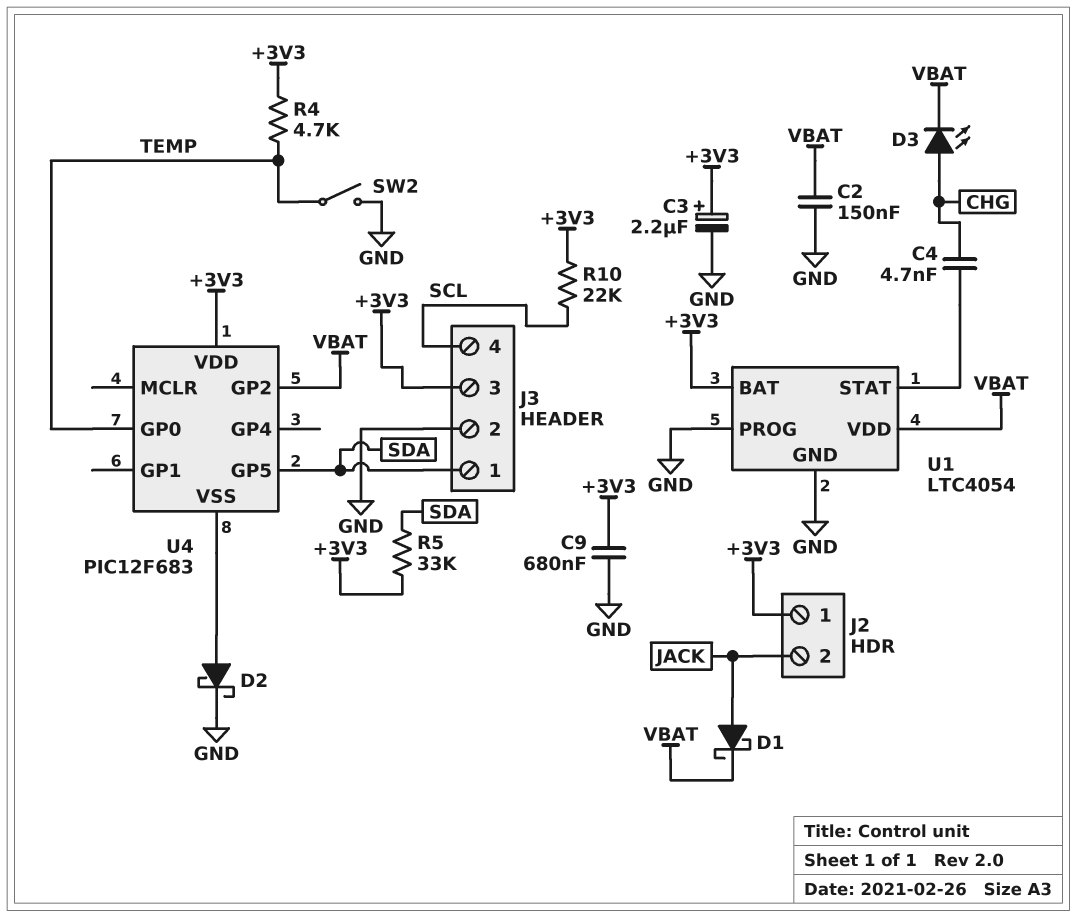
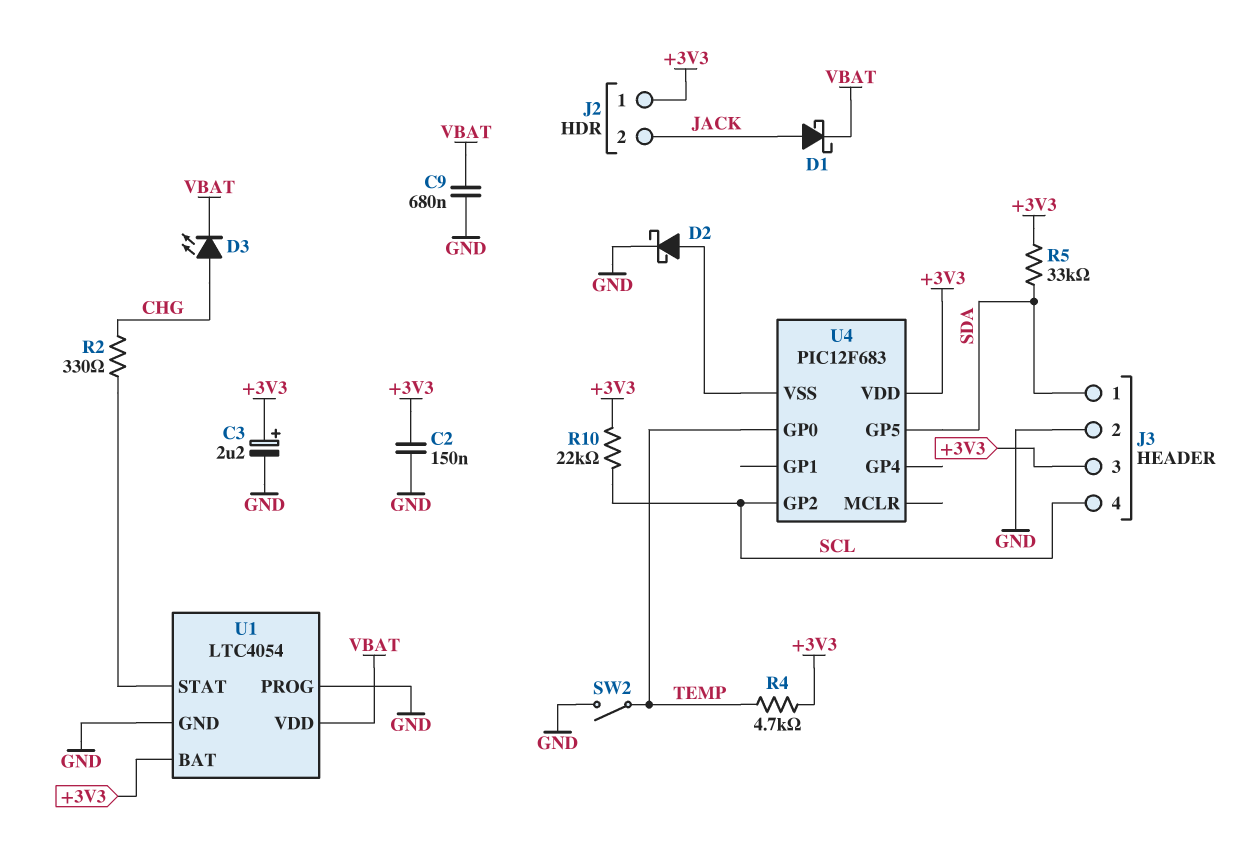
C2: 150nF (GND, VBAT) -> 150nF (+3V3, GND)
C4: 4.7nF (CHG, U1/STAT) -> none
C9: 680nF (+3V3, GND) -> 680nF (GND, VBAT)
R2: none -> 330 (CHG, U1/STAT)
U4 pin GP2: VBAT -> SCL

